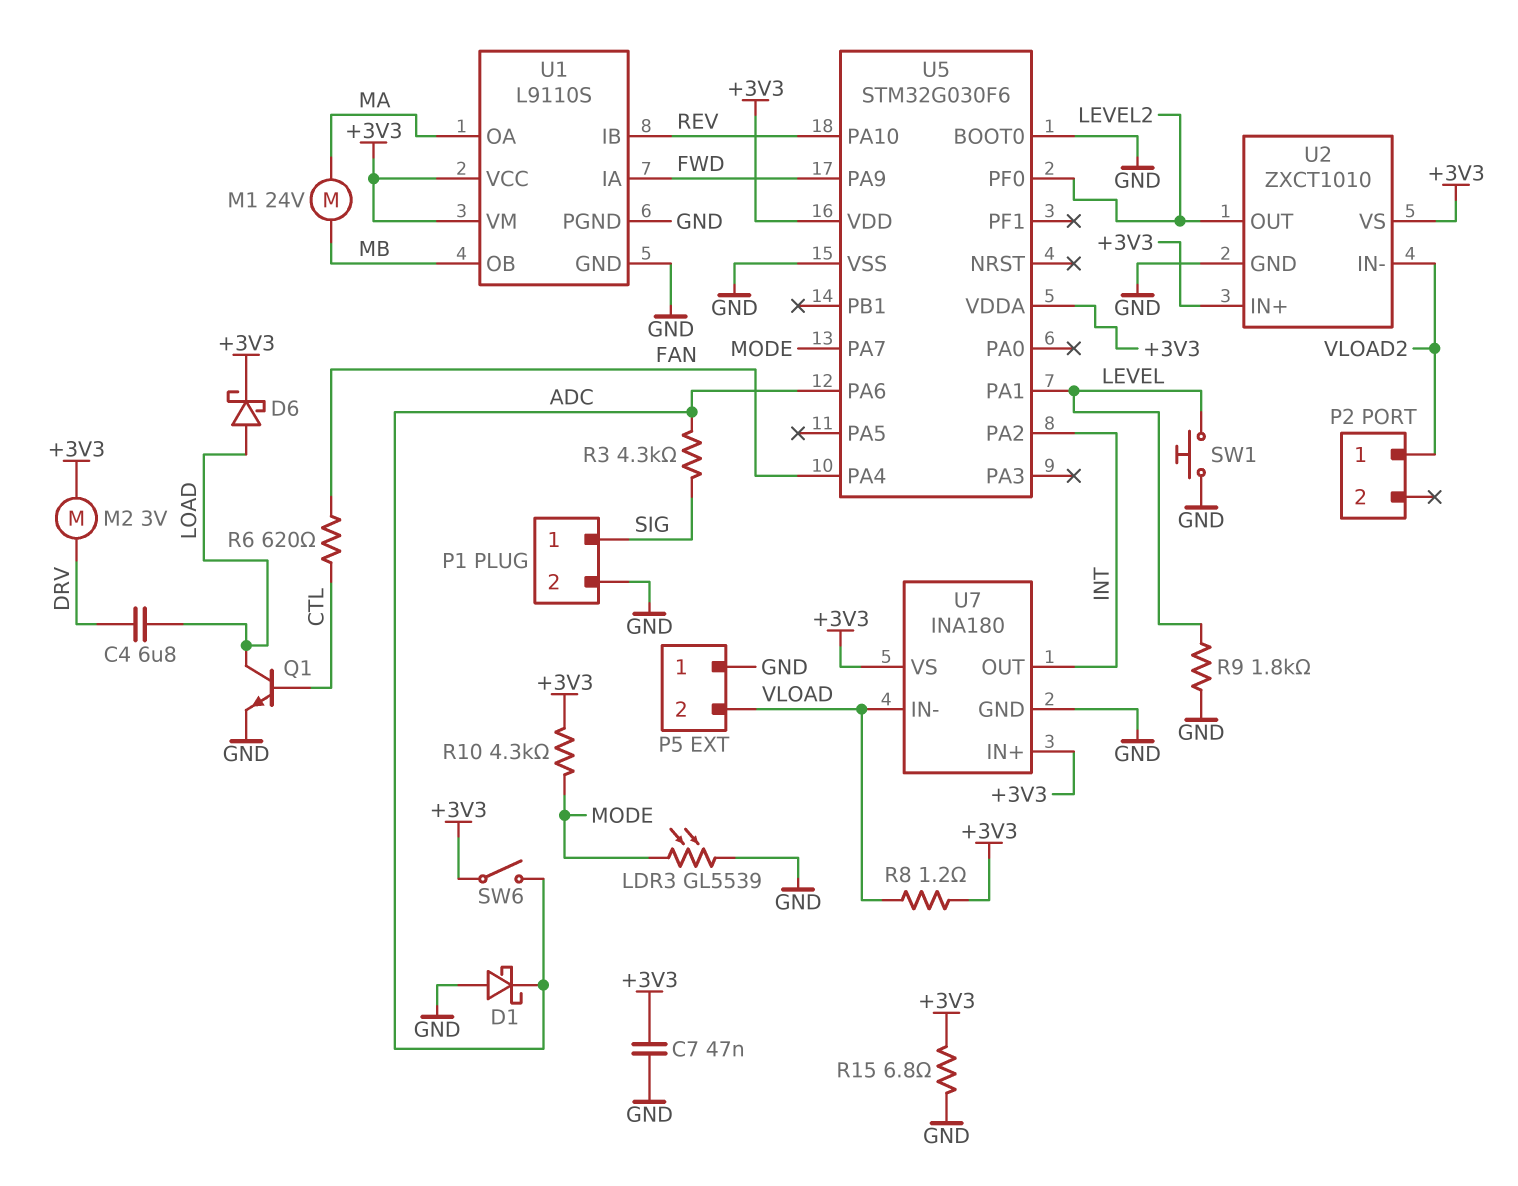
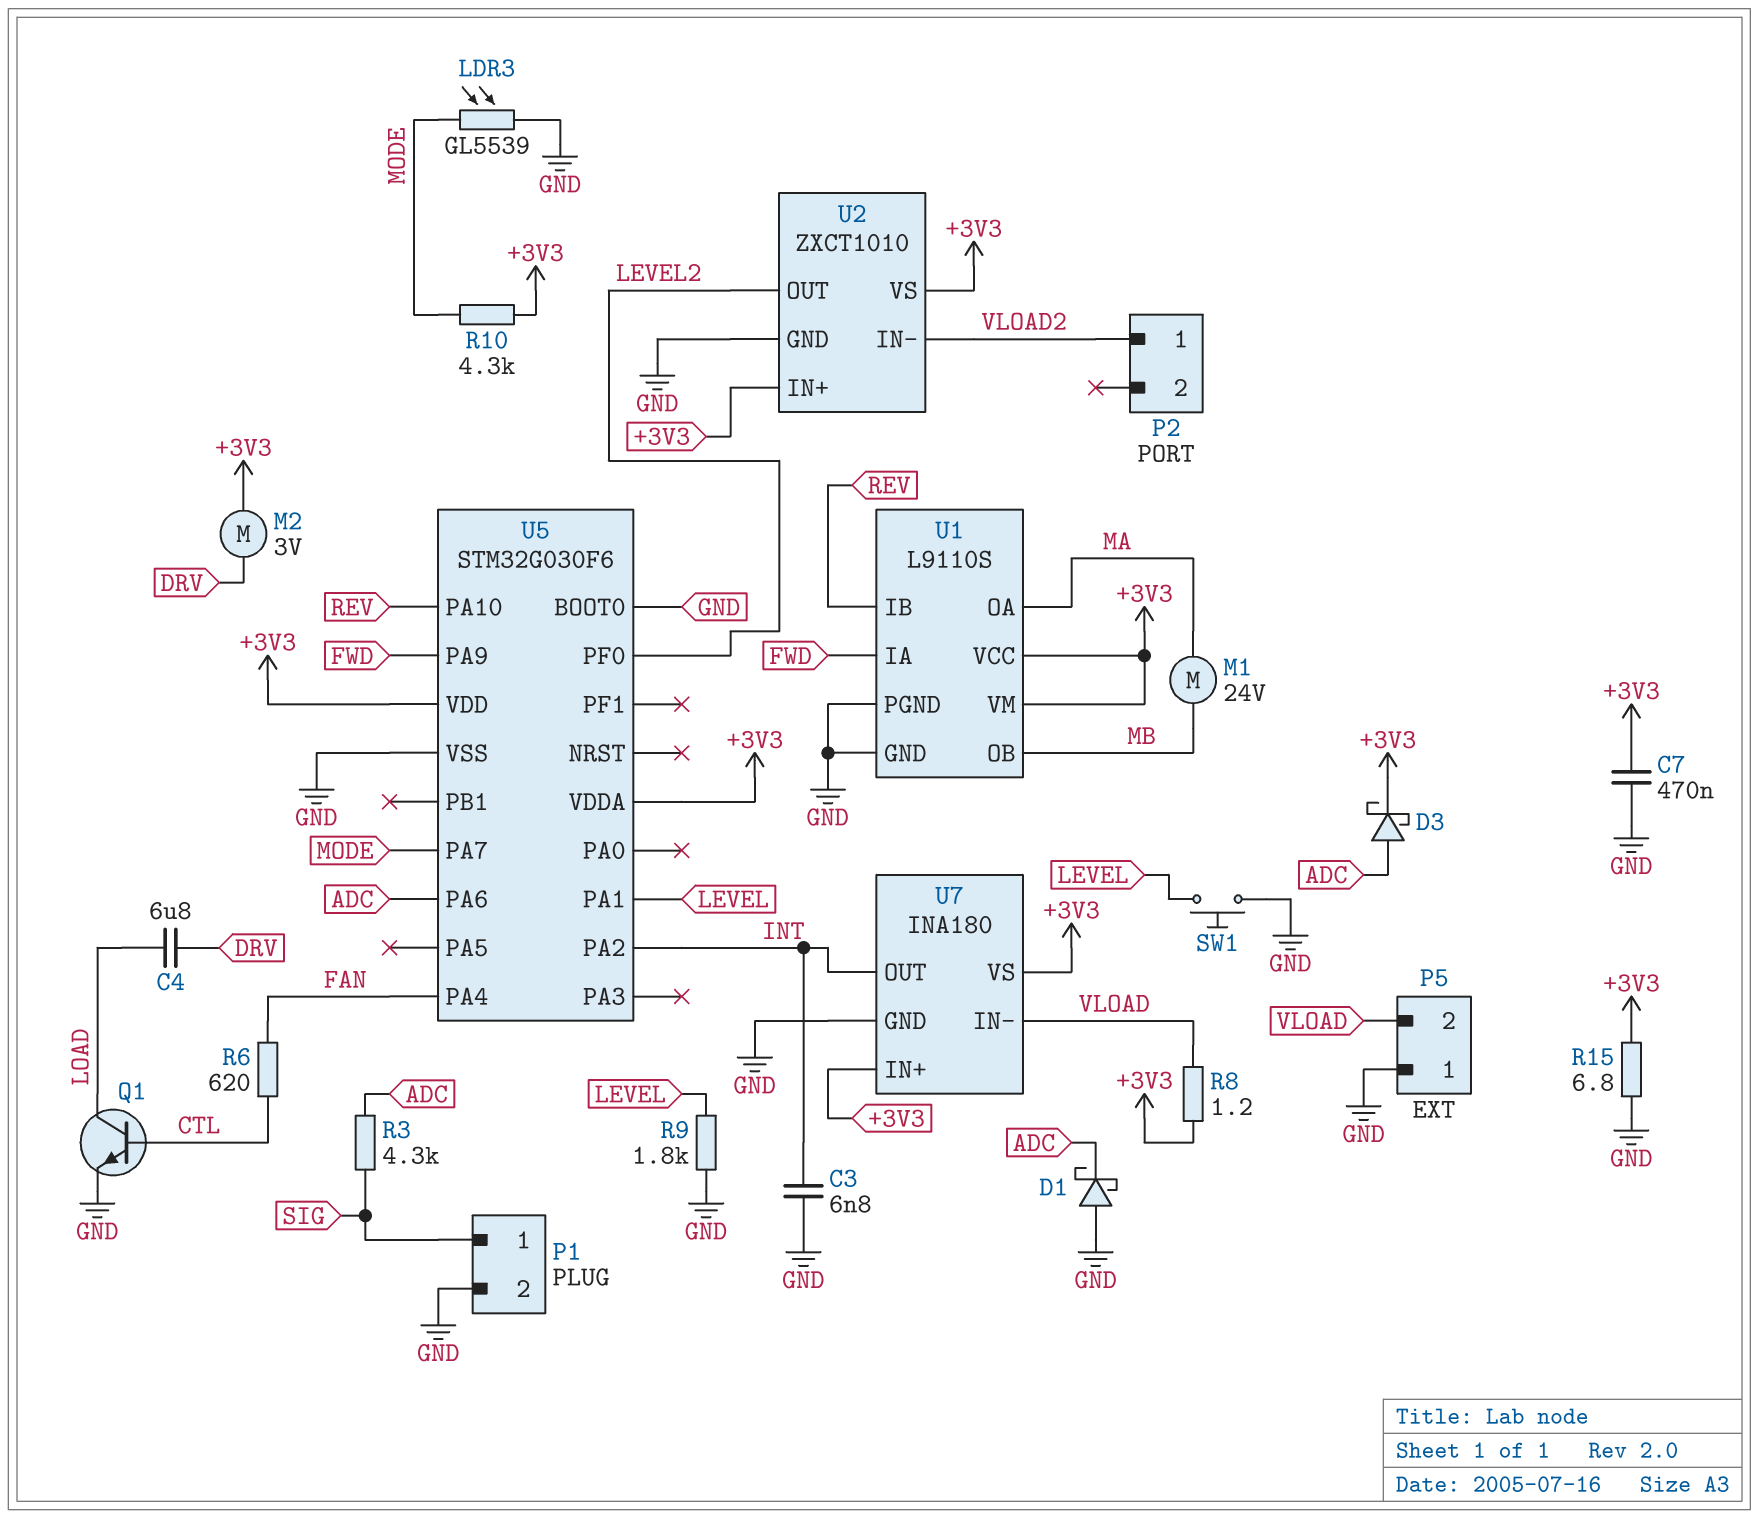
C3: none -> 6.8nF (GND, INT)
C7: 47nF (+3V3, GND) -> 470nF (+3V3, GND)
D3: none -> schottky (A ADC, K +3V3)
D6: schottky (A LOAD, K +3V3) -> none
SW6: switch (+3V3, ADC) -> none

